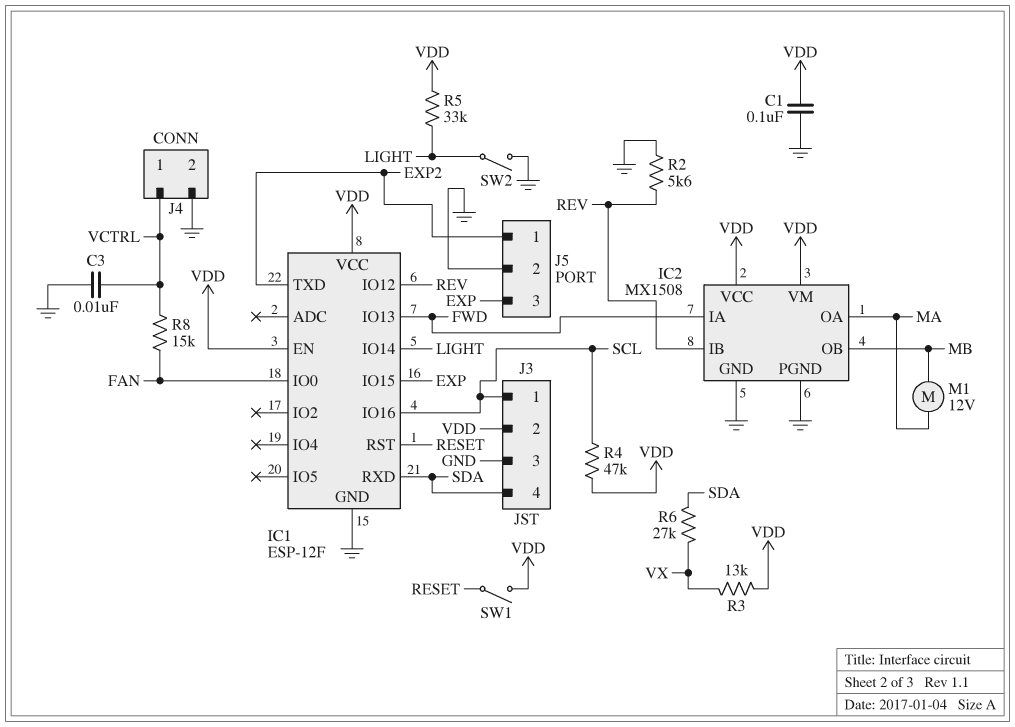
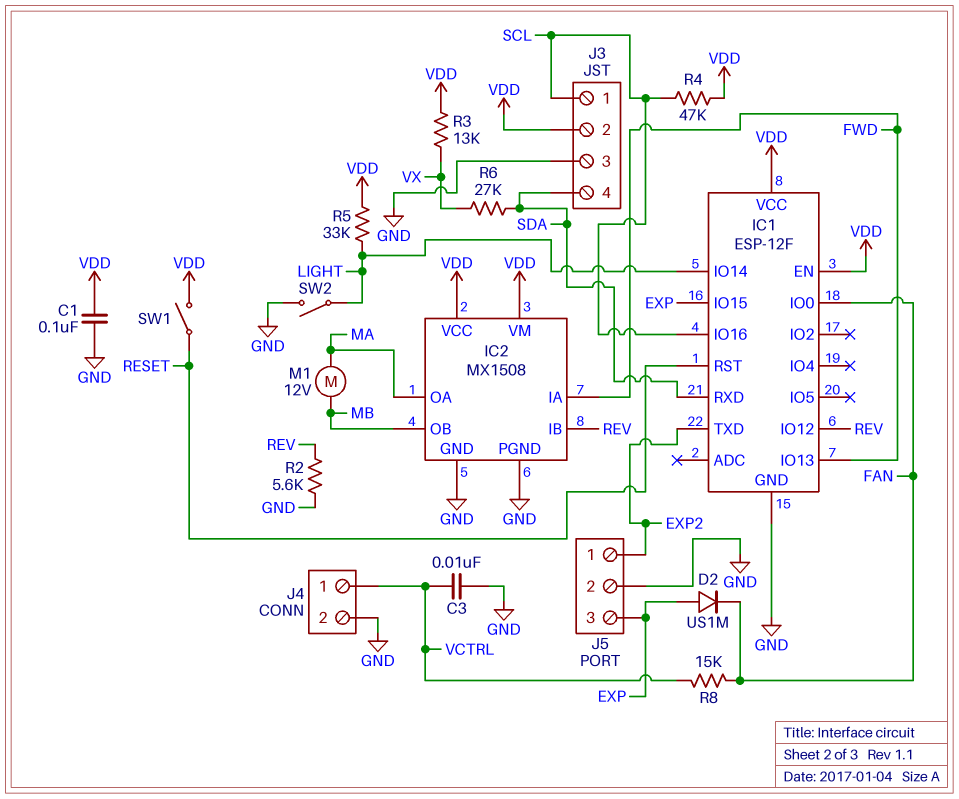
D2: none -> diode US1M (A EXP, K FAN)

